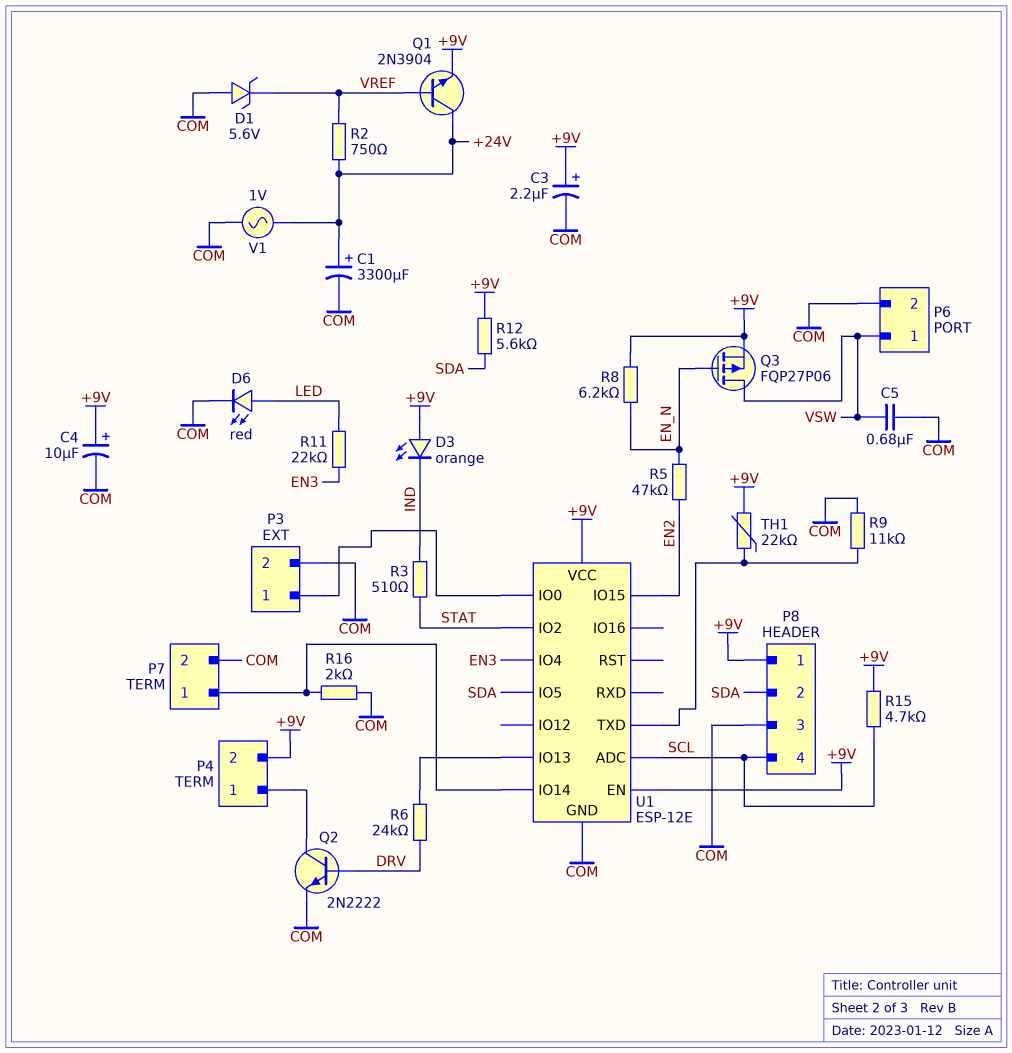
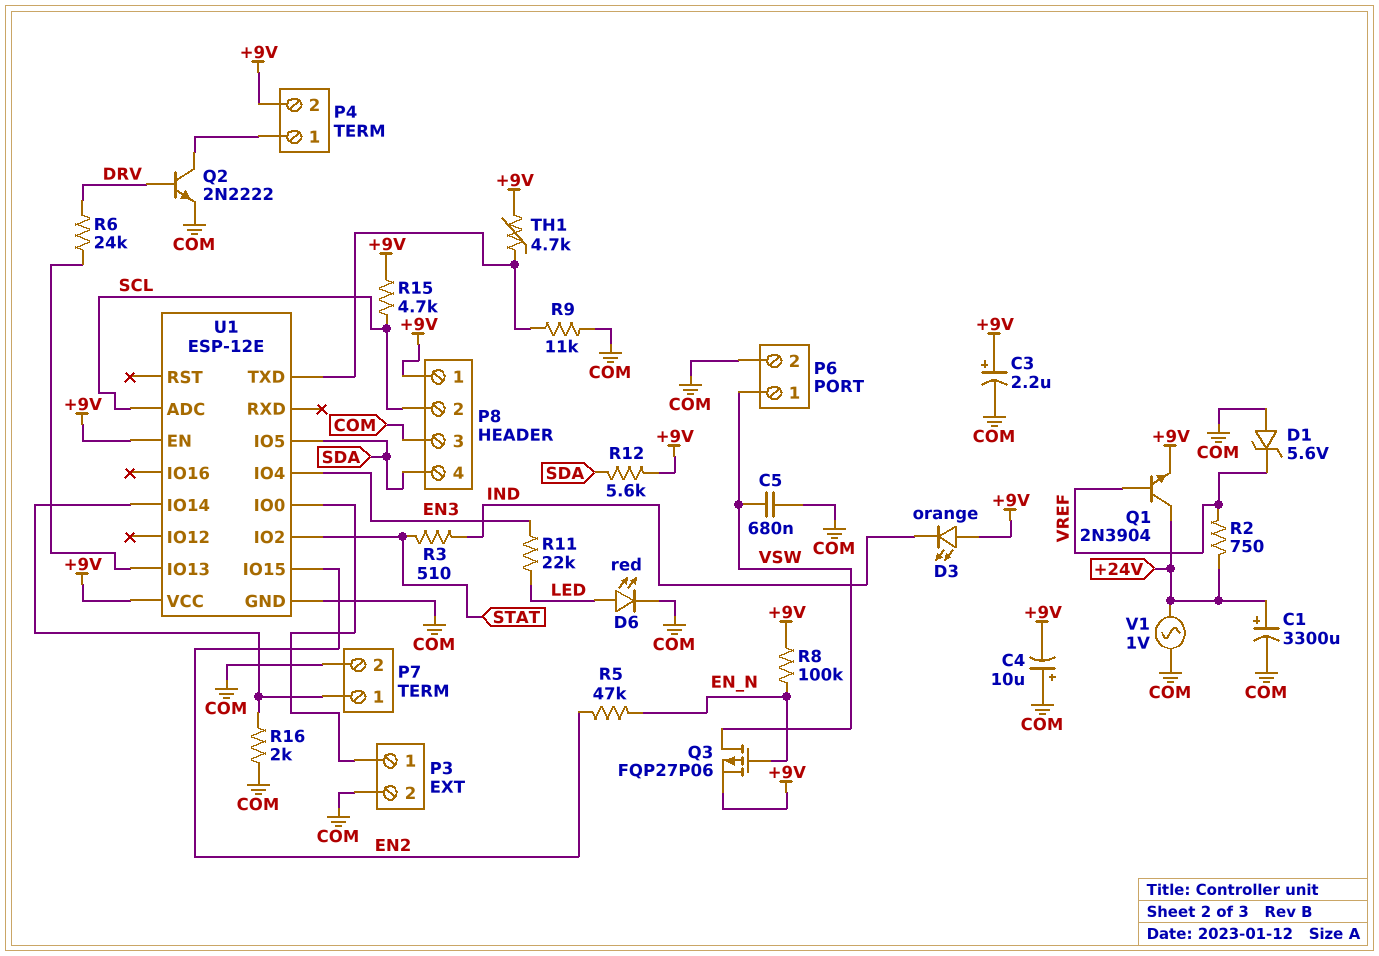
C4: 10uF (plus +9V, minus COM) -> 10uF (plus COM, minus +9V)
P8 pin 2: SDA -> SCL
P8 pin 4: SCL -> SDA
R8: 6.2k (+9V, EN_N) -> 100k (+9V, EN_N)
TH1: 22k (+9V, U1/TXD) -> 4.7k (+9V, U1/TXD)

